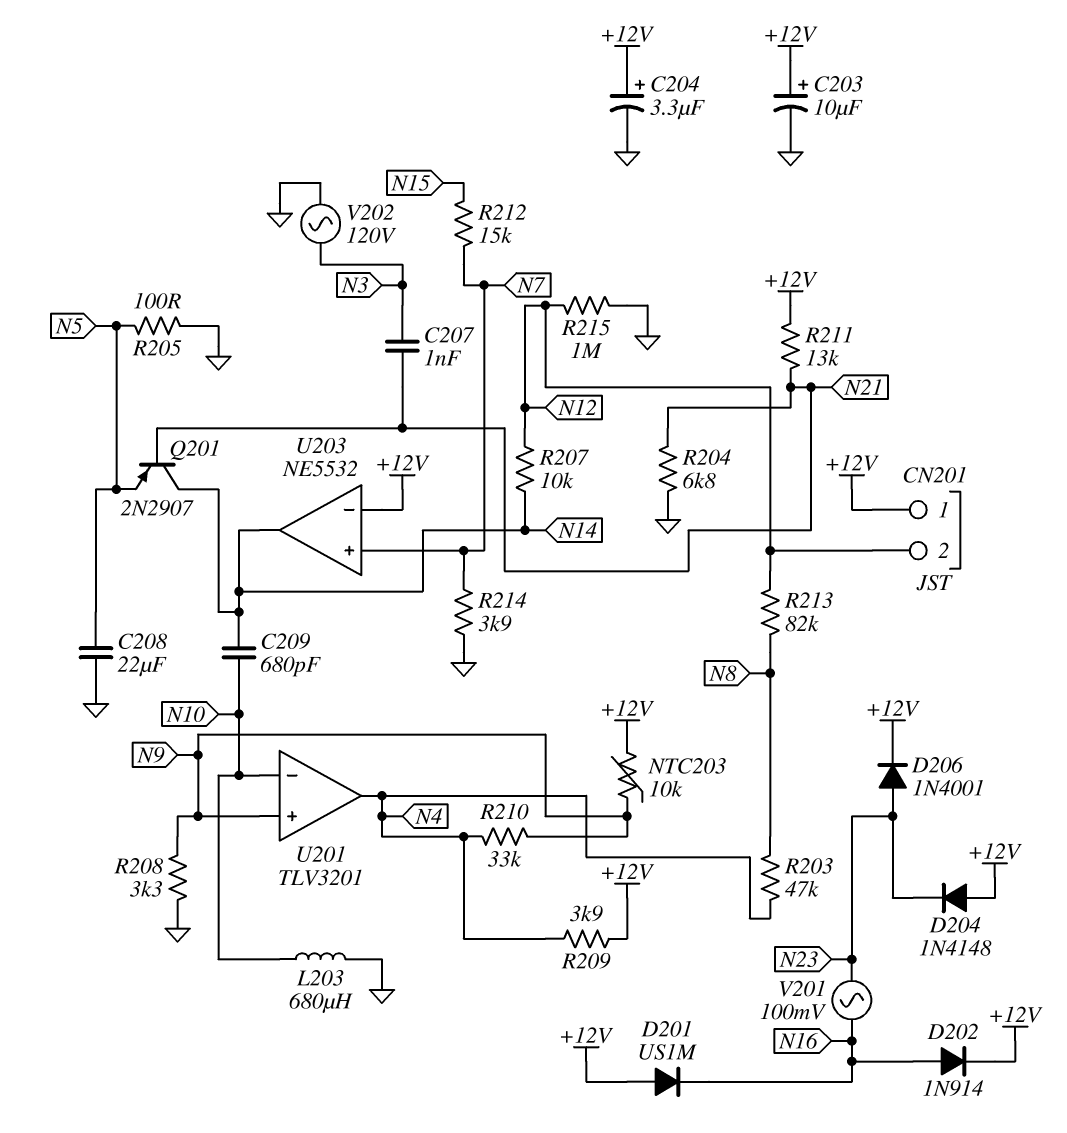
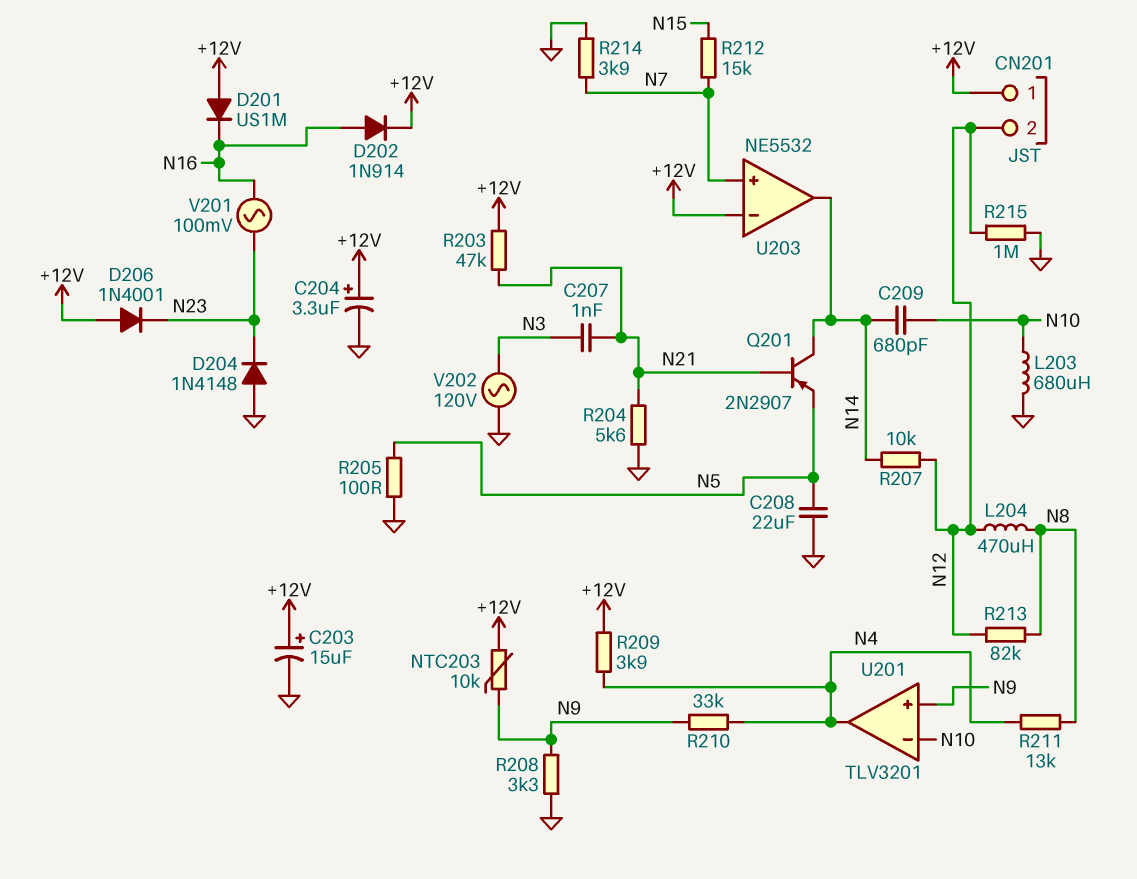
C203: 10uF (plus +12V, minus GND) -> 15uF (plus +12V, minus GND)
D204: diode 1N4148 (A +12V, K N23) -> diode 1N4148 (A GND, K N23)
D206: diode 1N4001 (A N23, K +12V) -> diode 1N4001 (A +12V, K N23)
L204: none -> 470uH (N8, N12)
R203: 47k (N4, N8) -> 47k (+12V, N21)
R204: 6.8k (GND, N21) -> 5.6k (GND, N21)
R211: 13k (+12V, N21) -> 13k (N4, N8)

